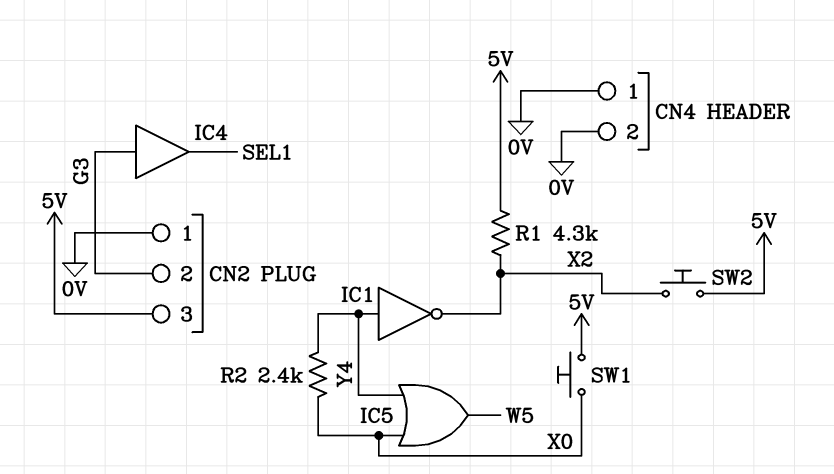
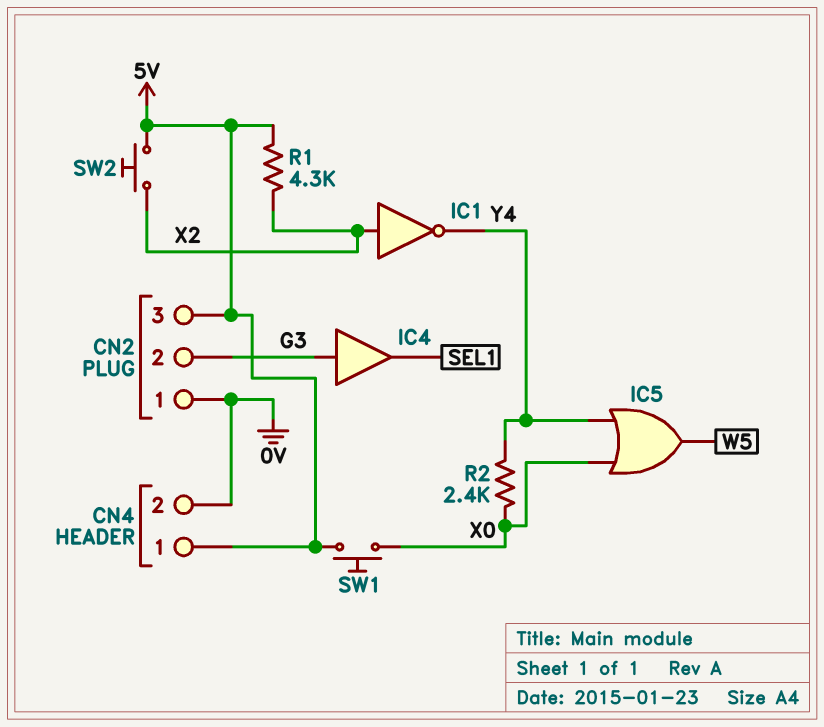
CN4 pin 1: 0V -> 5V
IC1: NOT (in Y4, out X2) -> NOT (in X2, out Y4)

